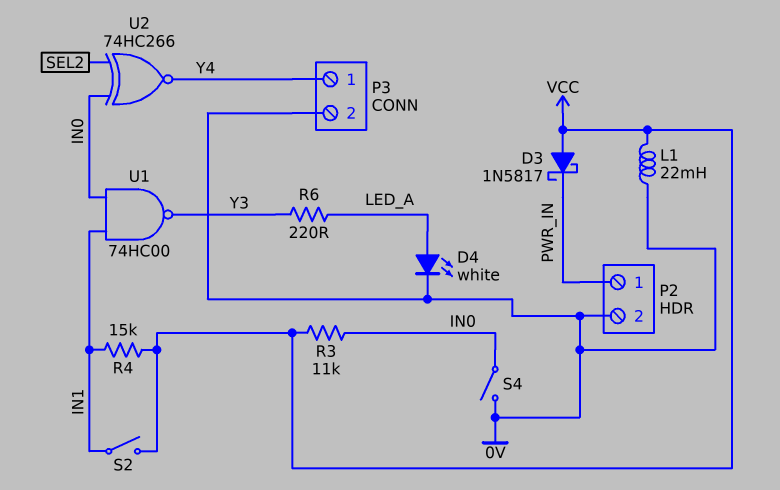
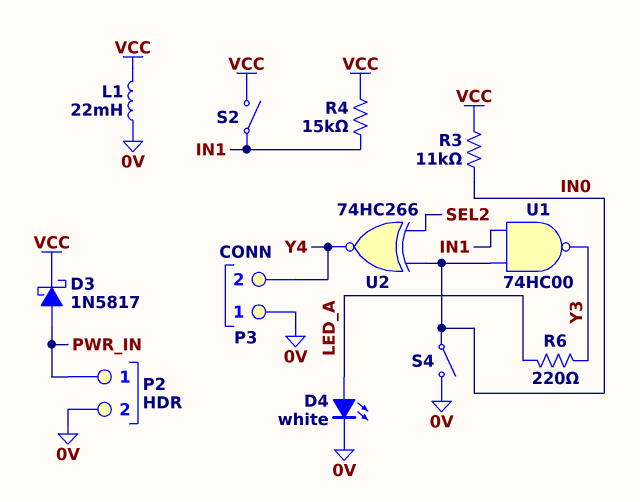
D3: schottky 1N5817 (A VCC, K PWR_IN) -> schottky 1N5817 (A PWR_IN, K VCC)
P3 pin 1: Y4 -> 0V
P3 pin 2: 0V -> Y4

